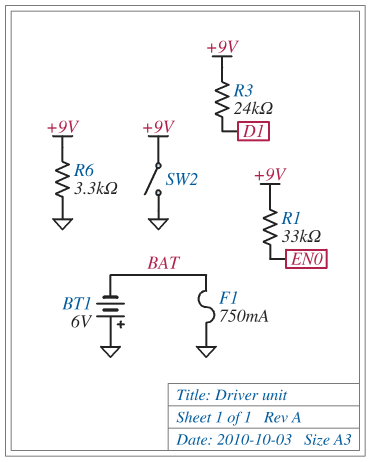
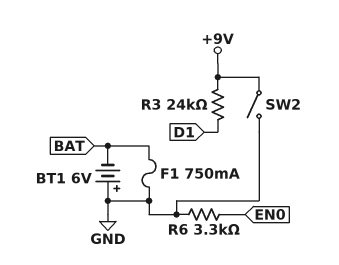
R1: 33k (+9V, EN0) -> none
R6: 3.3k (+9V, GND) -> 3.3k (EN0, GND)

